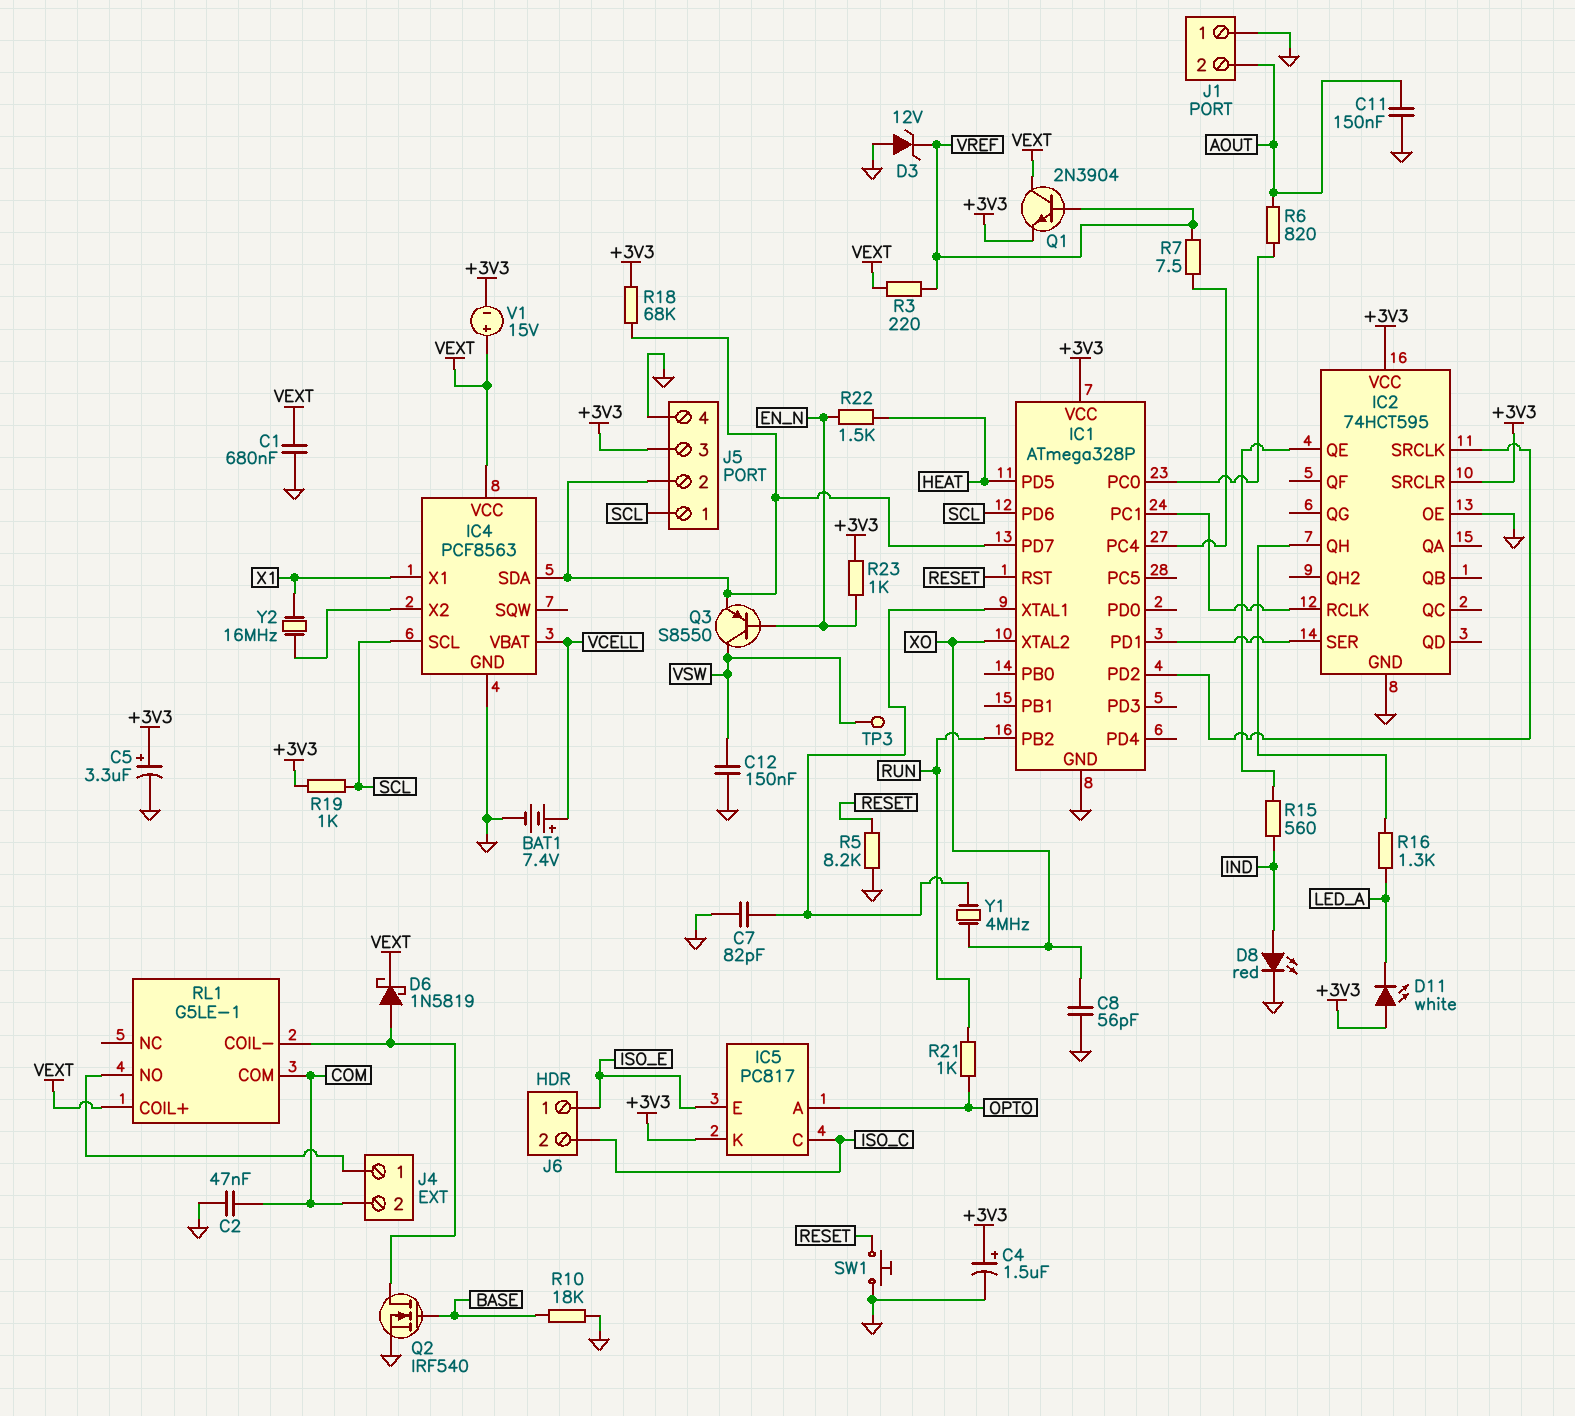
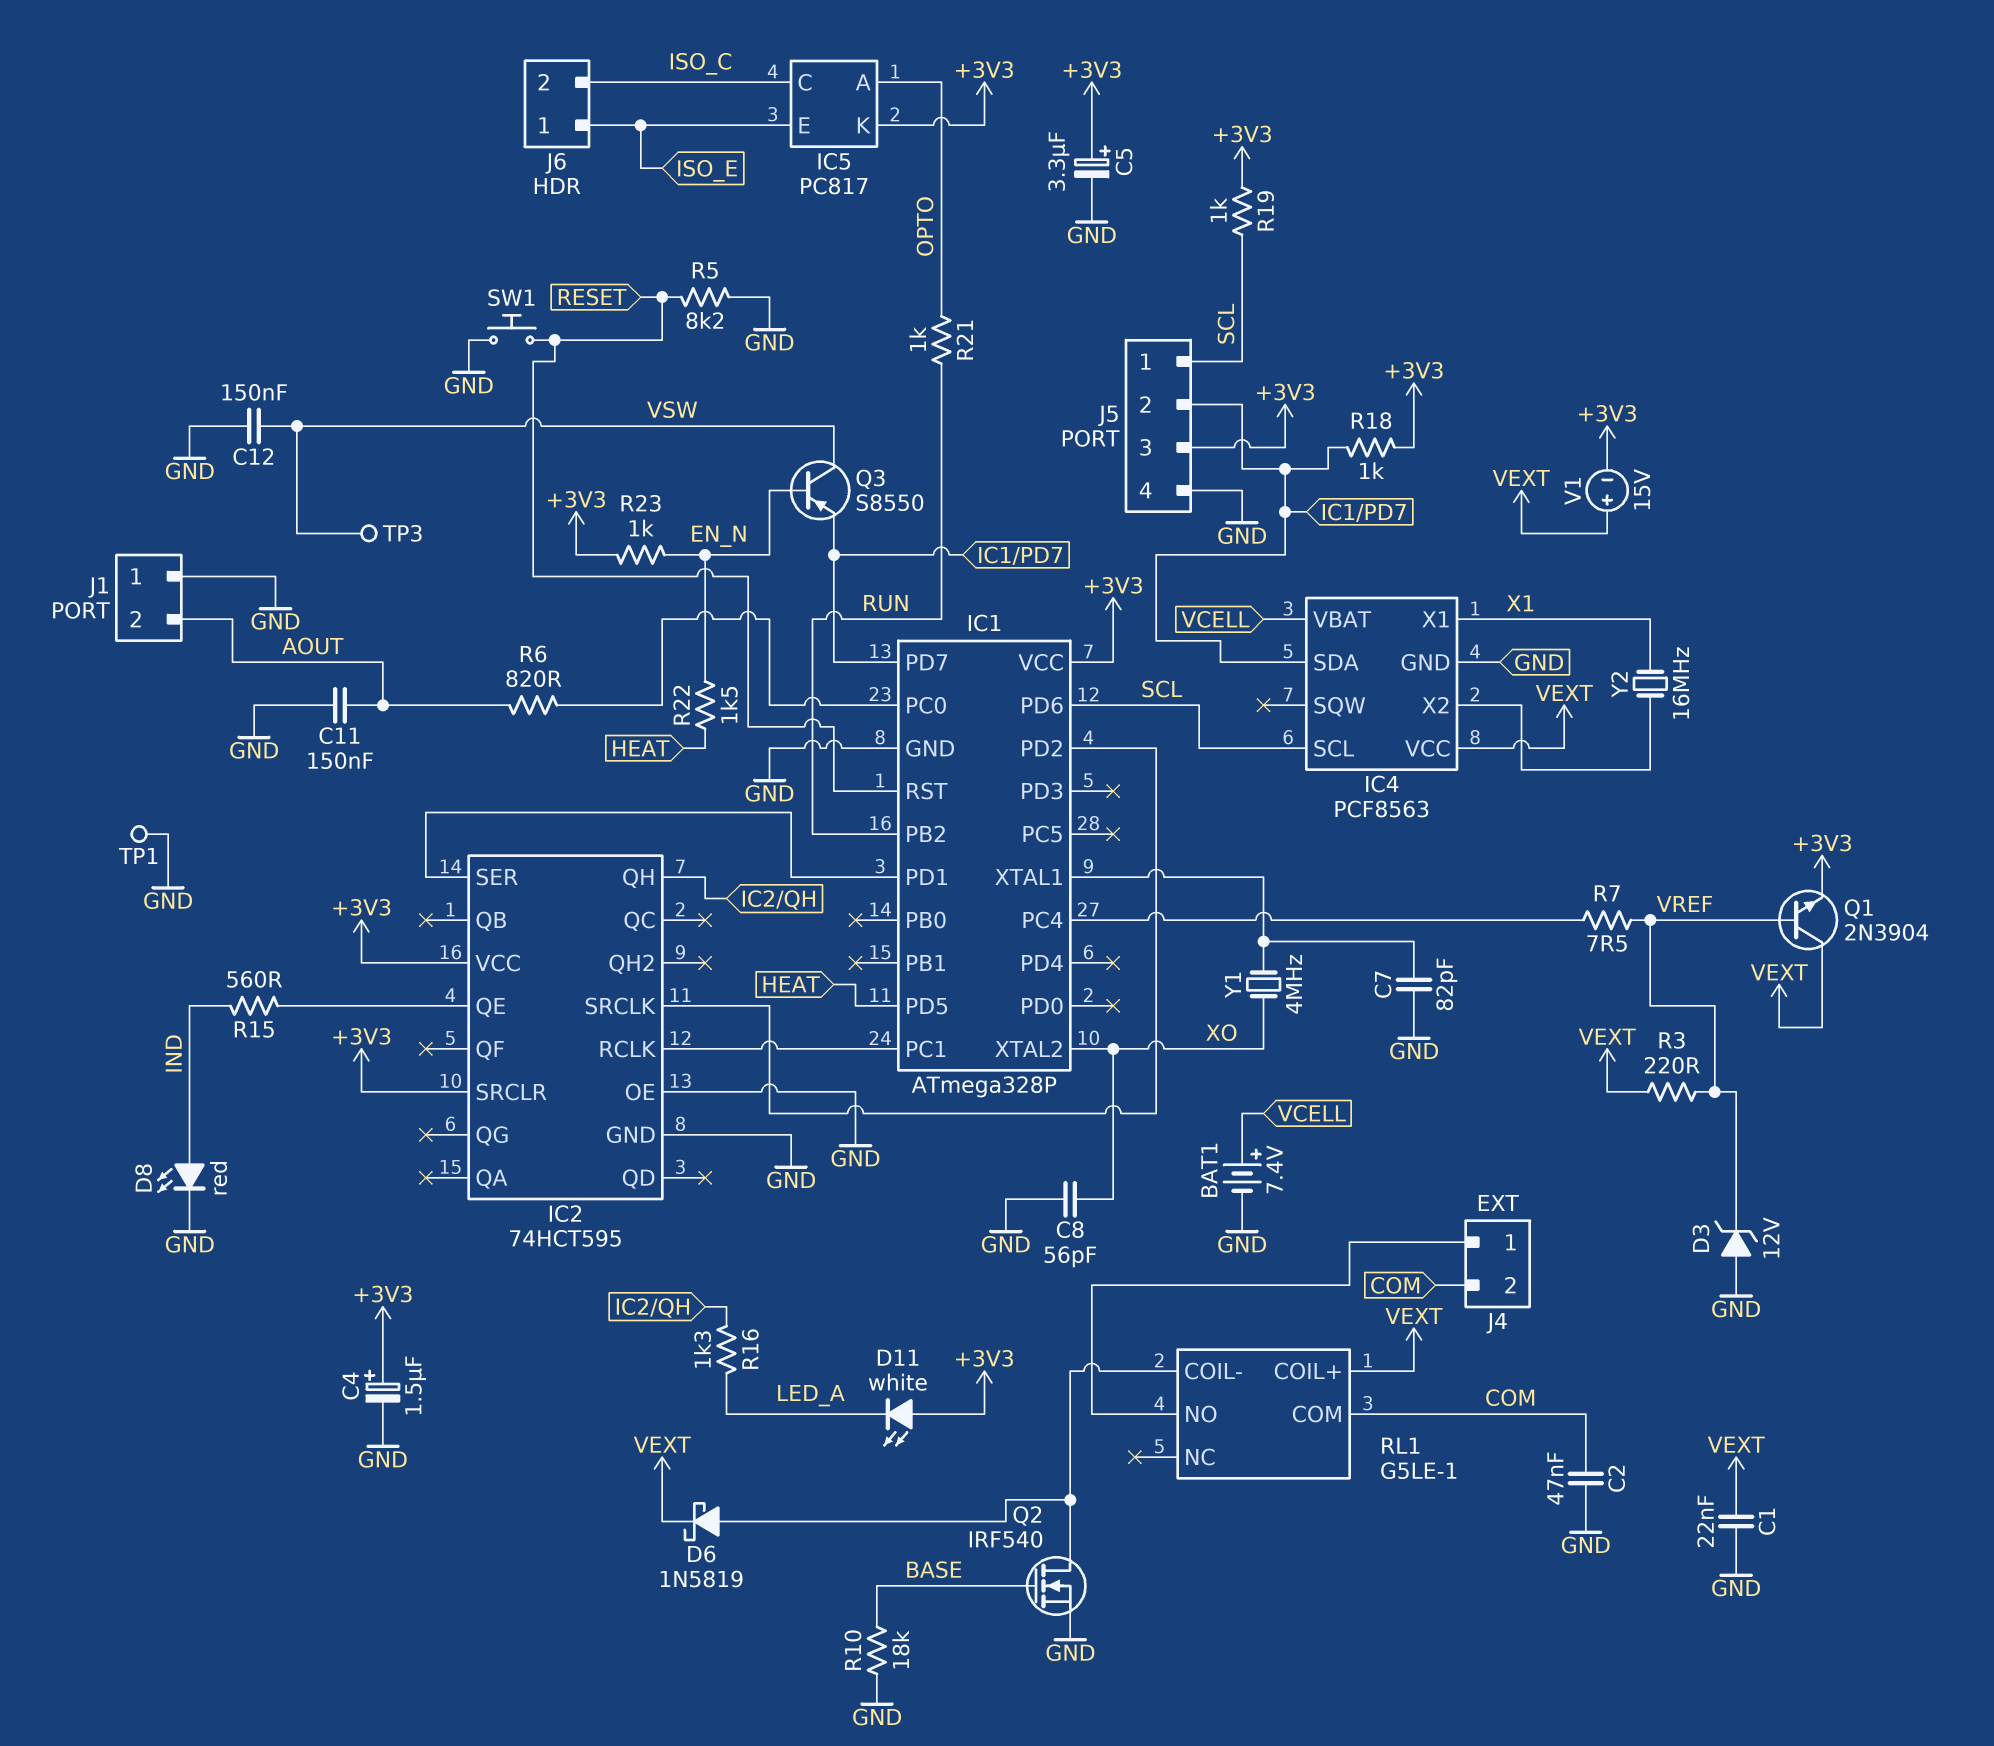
C1: 680nF (GND, VEXT) -> 22nF (GND, VEXT)
R18: 68k (+3V3, IC1/PD7) -> 1k (+3V3, IC1/PD7)
TP1: none -> test point (GND)

